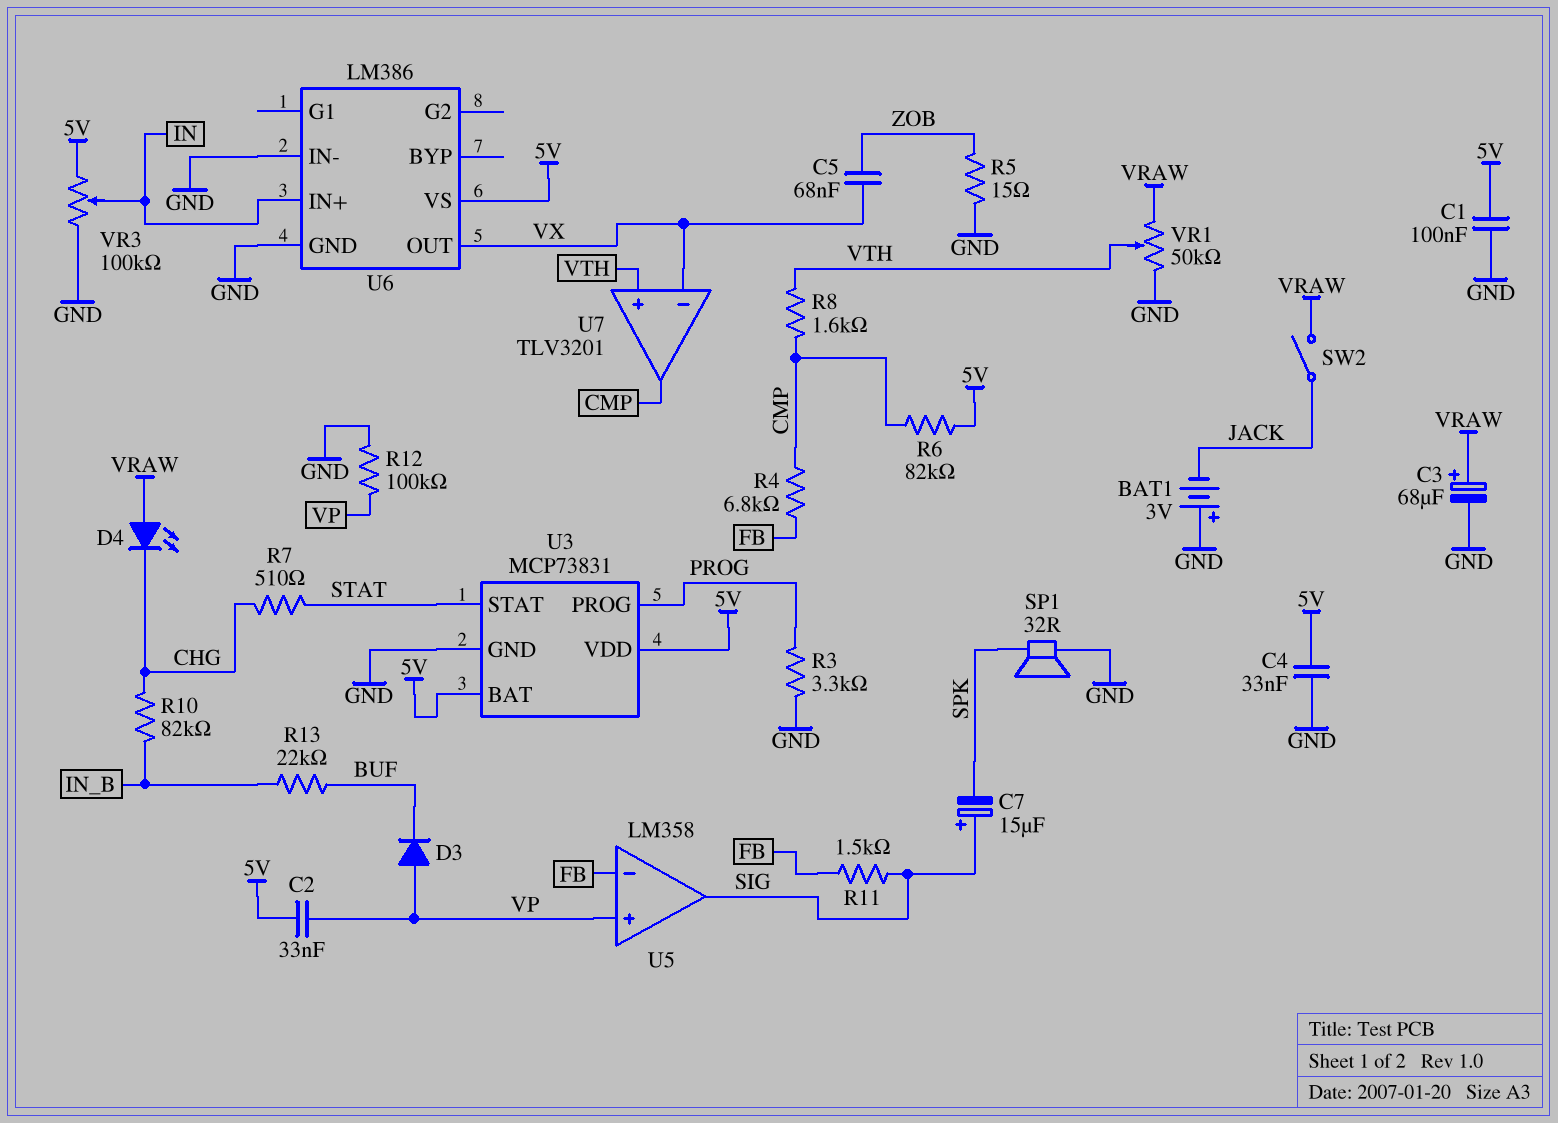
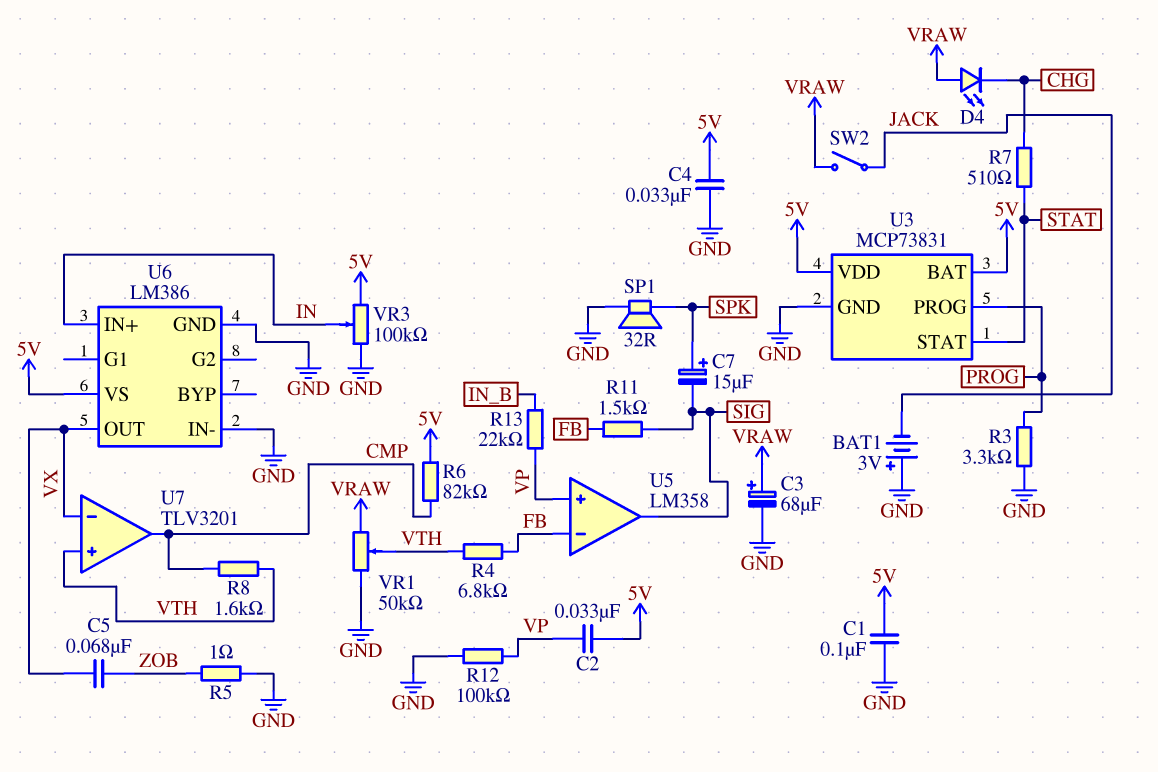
C7: 15uF (plus SIG, minus SPK) -> 15uF (plus SPK, minus SIG)
D3: diode (A VP, K BUF) -> none
R4: 6.8k (CMP, FB) -> 6.8k (FB, VTH)
R5: 15 (GND, ZOB) -> 1 (GND, ZOB)
R10: 82k (CHG, IN_B) -> none
R13: 22k (BUF, IN_B) -> 22k (IN_B, VP)

